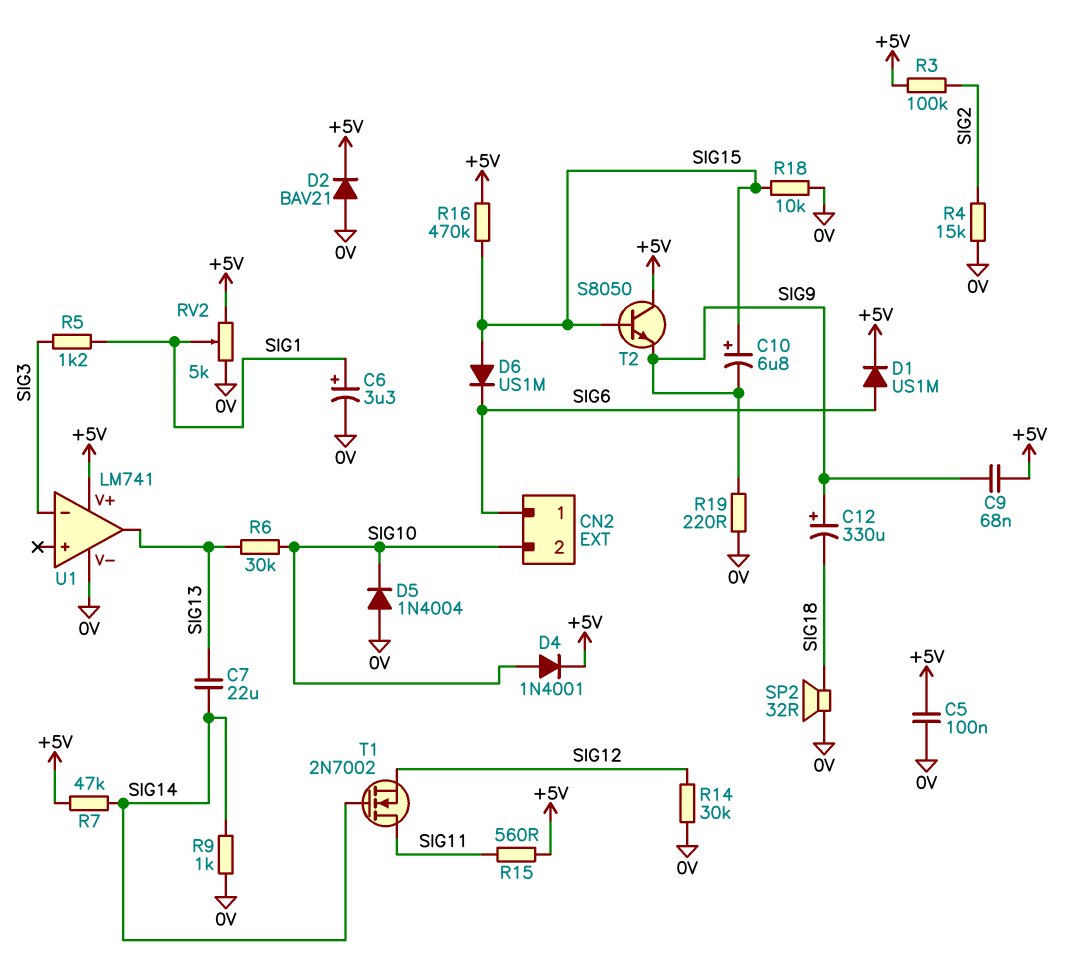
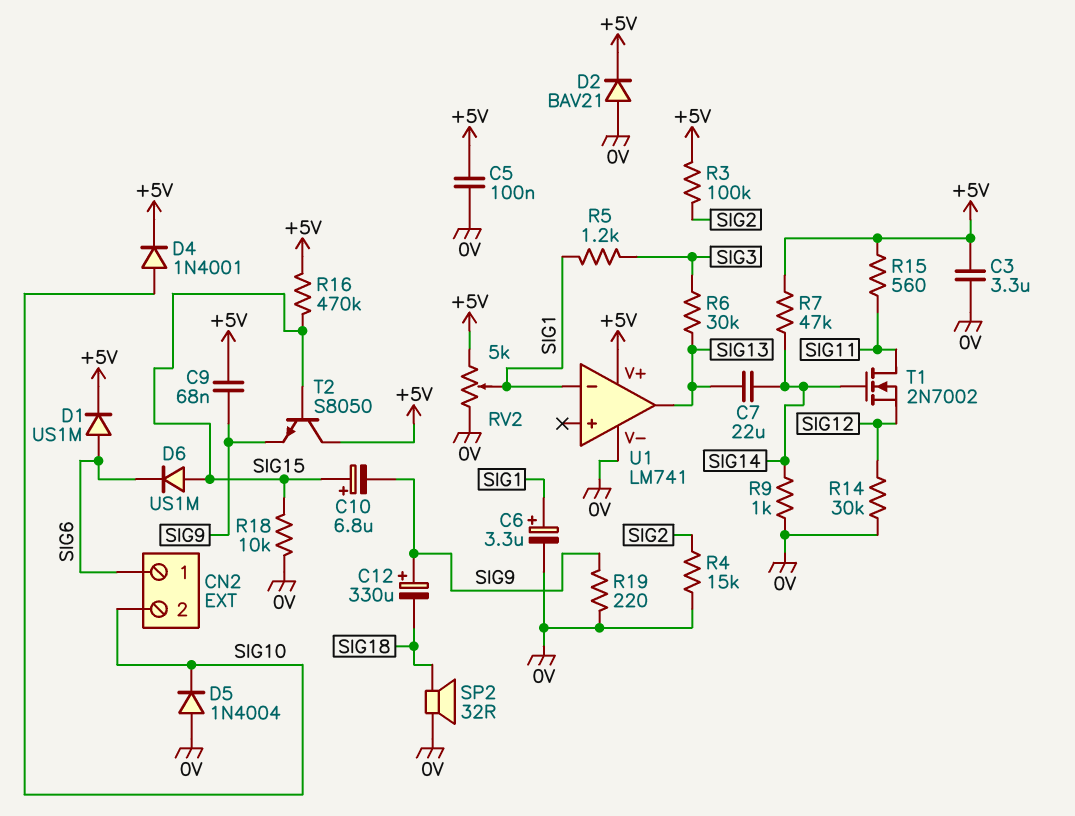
C3: none -> 3.3uF (+5V, 0V)
R6: 30k (SIG10, SIG13) -> 30k (SIG3, SIG13)
U1 pin in-: SIG3 -> SIG1

